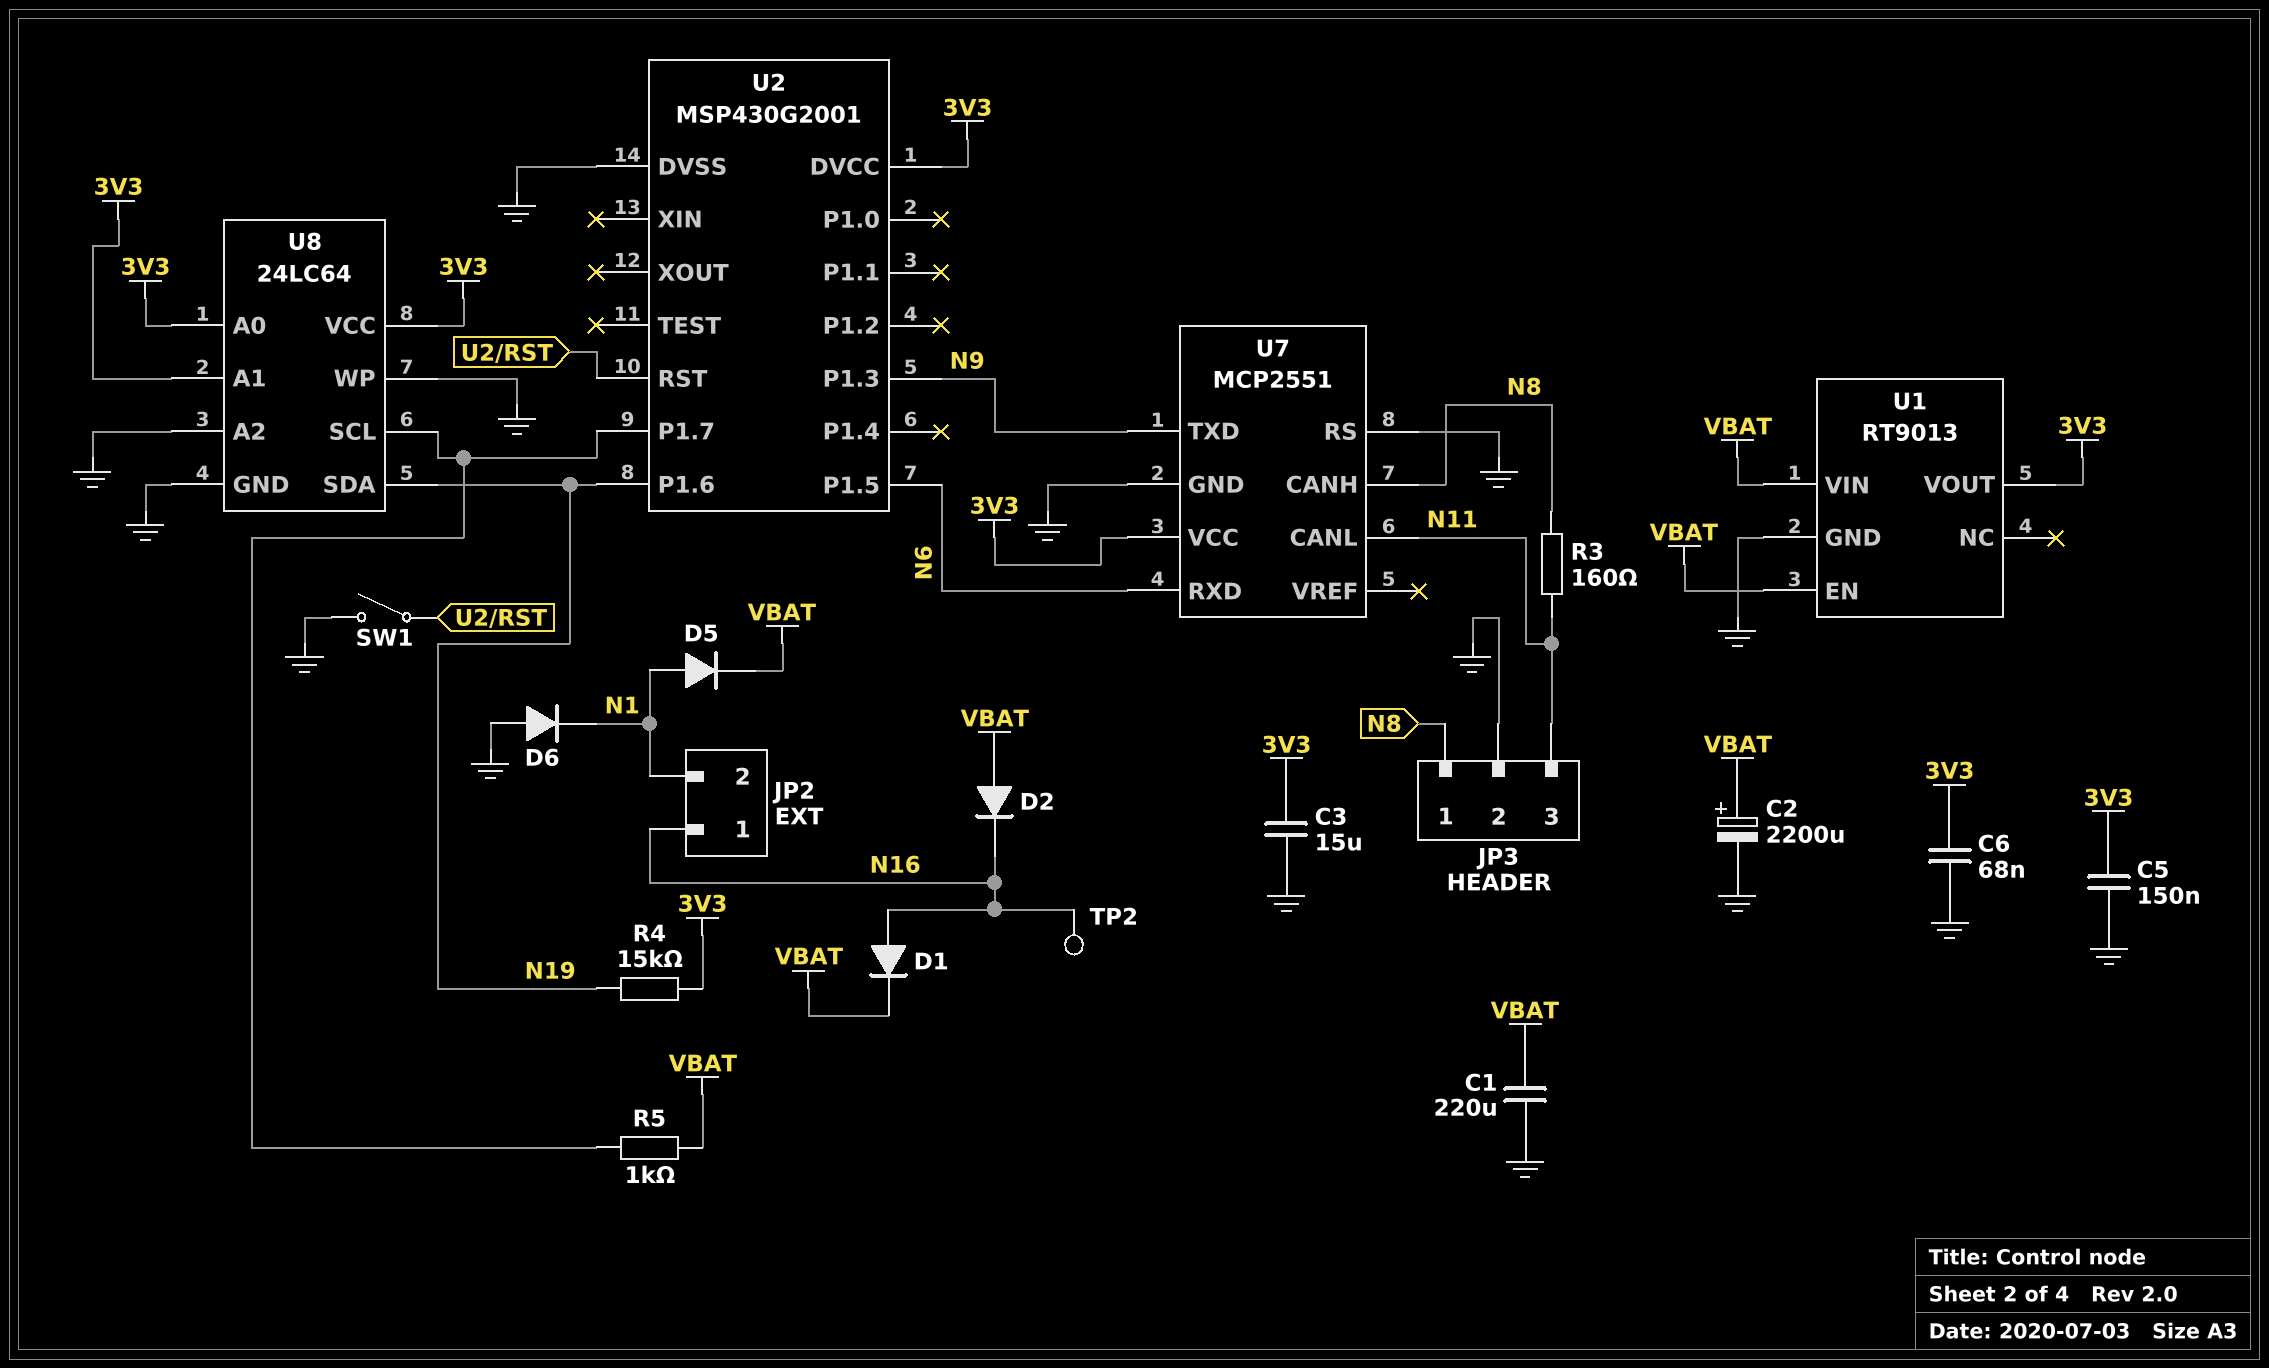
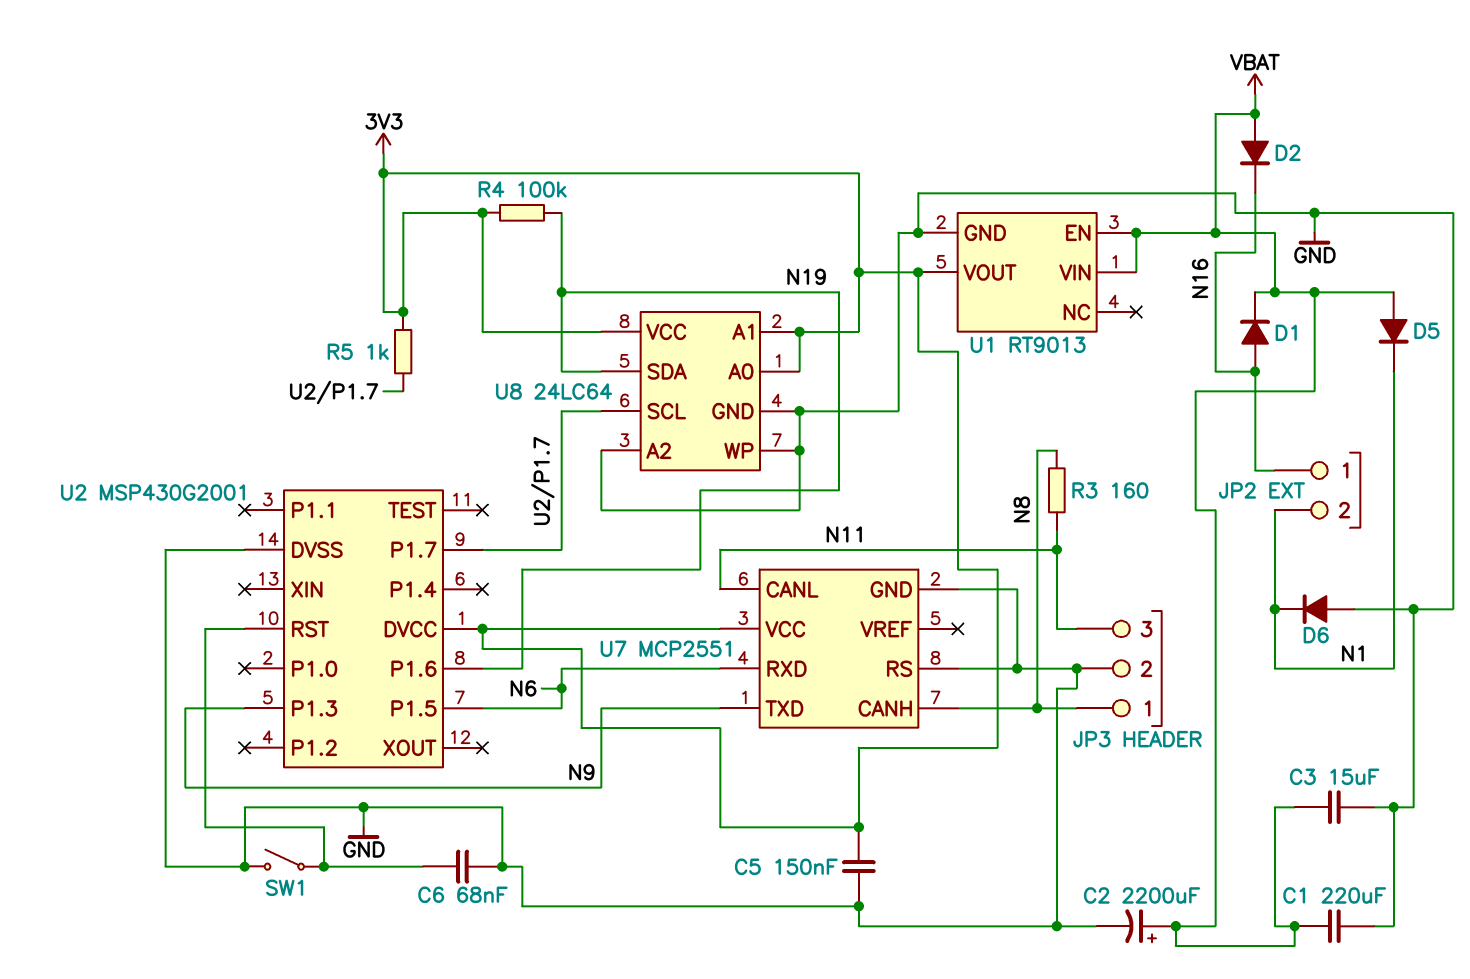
C3: 15uF (3V3, GND) -> 15uF (GND, VBAT)
C6: 68nF (3V3, GND) -> 68nF (GND, U2/RST)
D5: diode (A N1, K VBAT) -> diode (A VBAT, K N1)
R4: 15k (3V3, N19) -> 100k (3V3, N19)
R5: 1k (U2/P1.7, VBAT) -> 1k (3V3, U2/P1.7)
TP2: test point (N16) -> none

